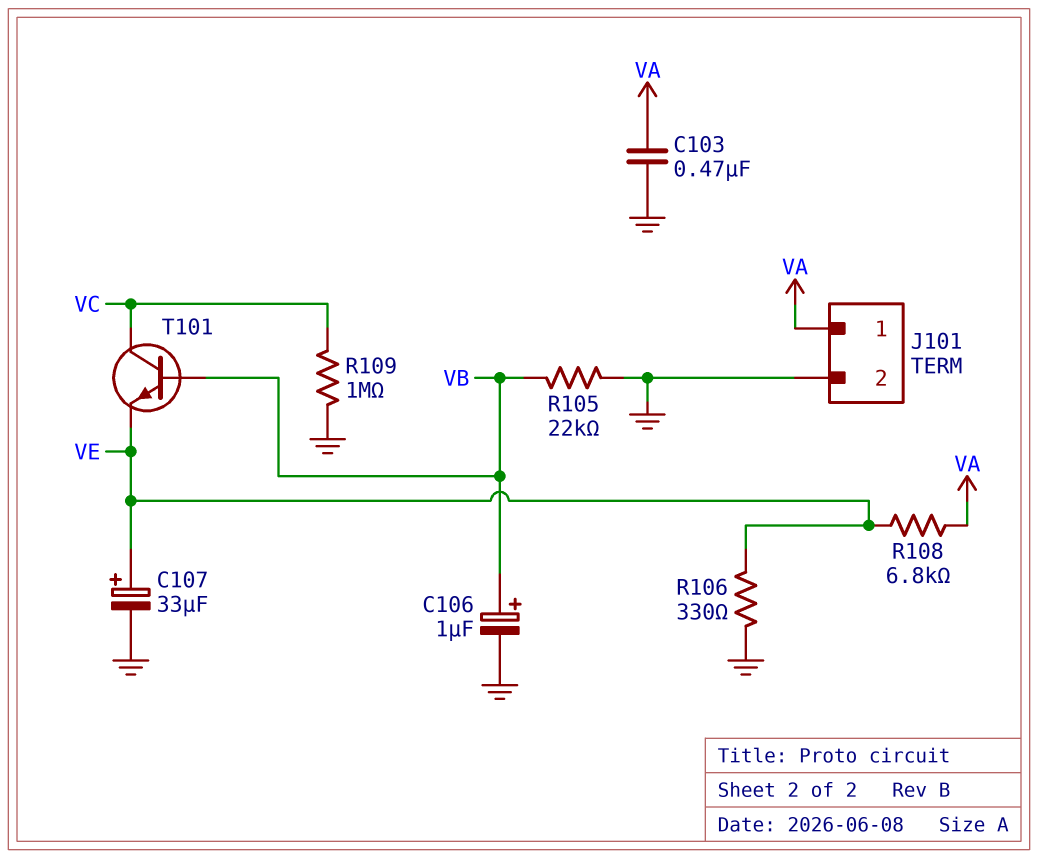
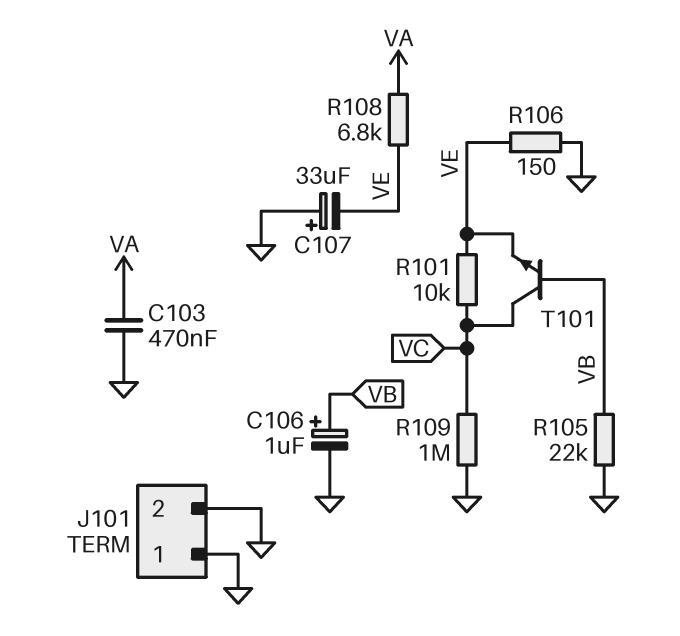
C107: 33uF (plus VE, minus GND) -> 33uF (plus GND, minus VE)
J101 pin 1: VA -> GND
R101: none -> 10k (VC, VE)
R106: 330 (GND, VE) -> 150 (GND, VE)

